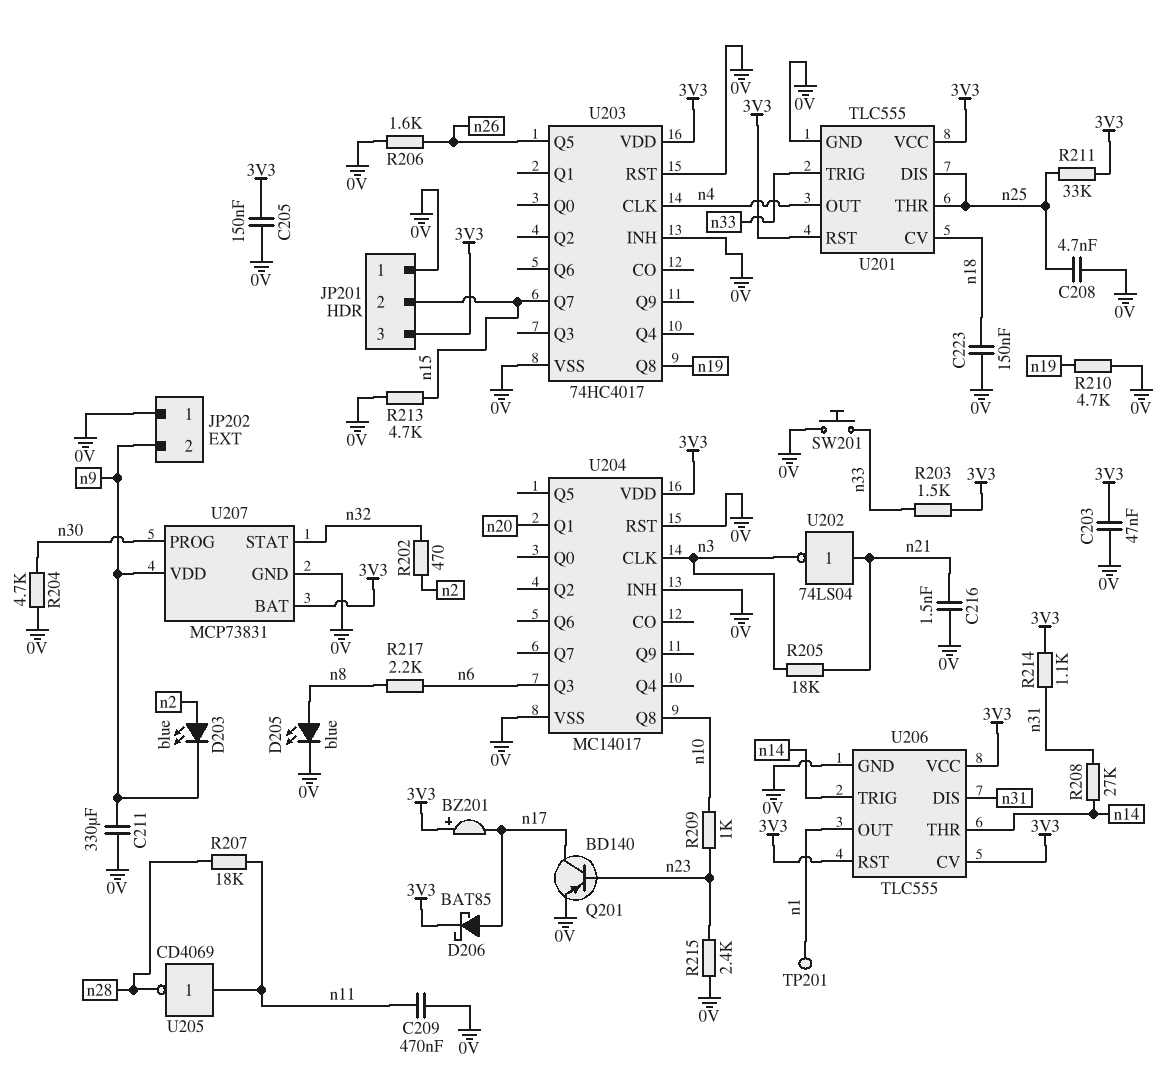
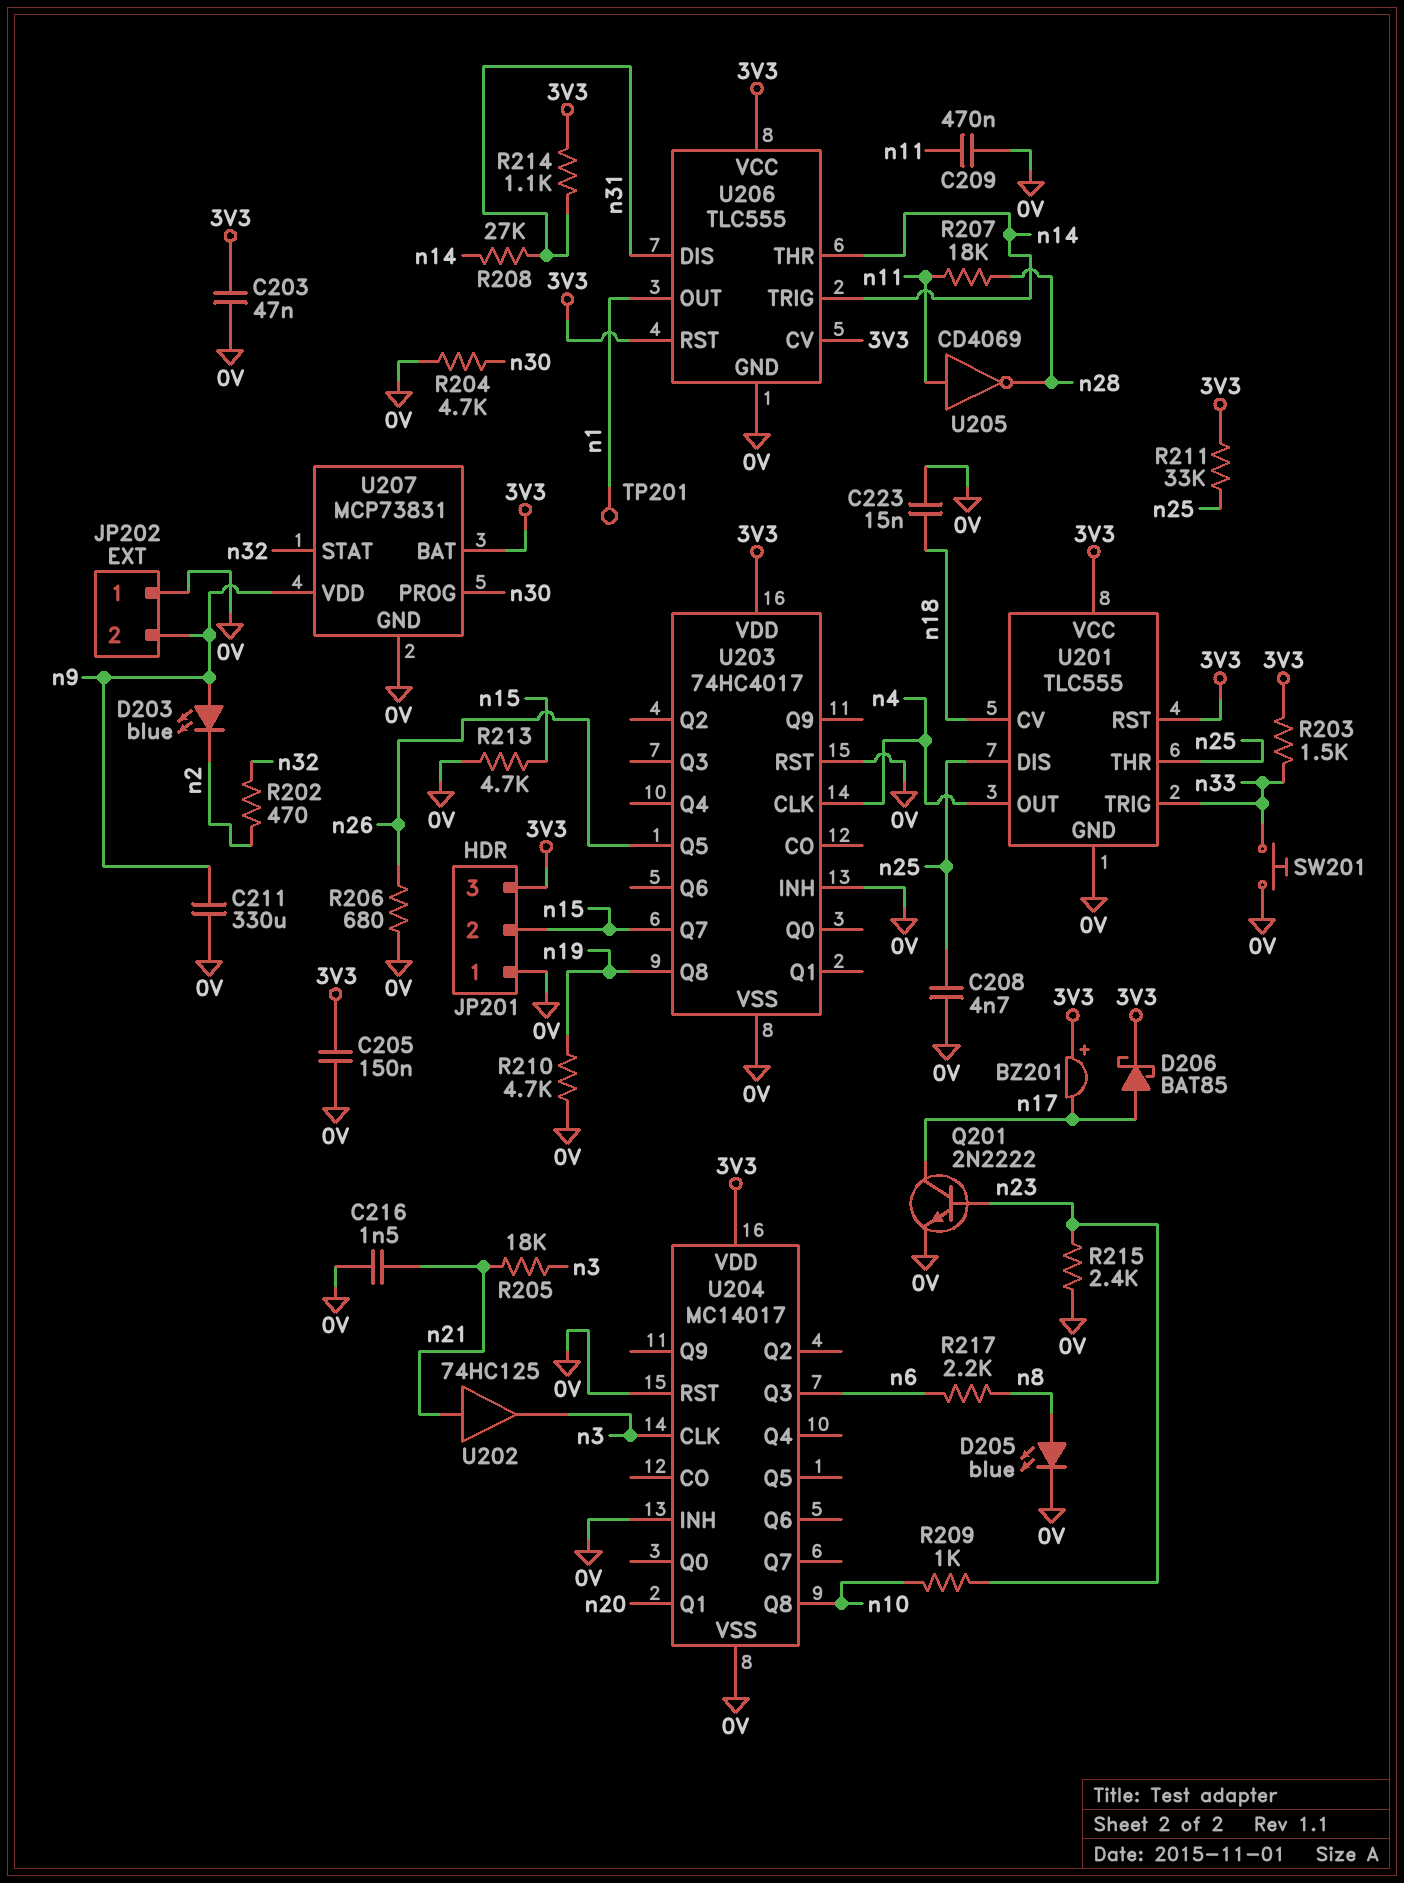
C223: 150nF (0V, n18) -> 15nF (0V, n18)
D203: LED blue (A n2, K n9) -> LED blue (A n9, K n2)
Q201: PNP BD140 (B n23, C n17, E 0V) -> NPN 2N2222 (B n23, C n17, E 0V)
R206: 1.6k (0V, n26) -> 680 (0V, n26)
U202: NOT 74LS04 (in n21, out n3) -> buffer 74HC125 (in n21, out n3)

